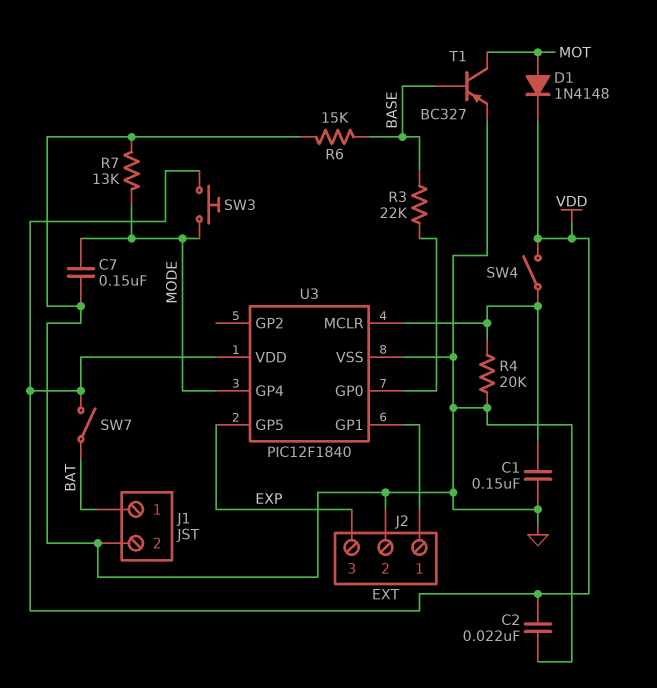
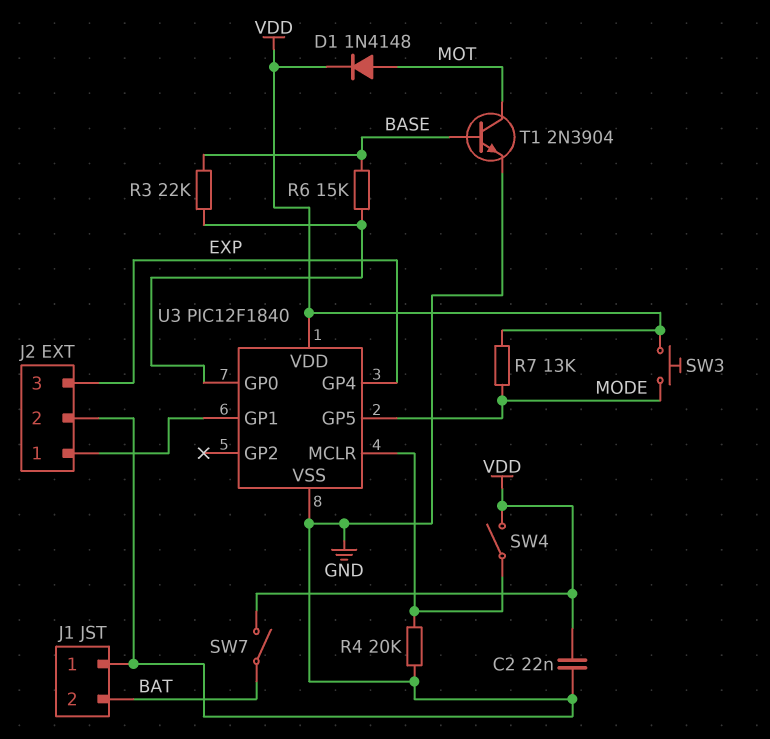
C1: 150nF (GND, U3/MCLR) -> none
C7: 150nF (GND, MODE) -> none
J1 pin 1: BAT -> GND
J1 pin 2: GND -> BAT
R6: 15k (BASE, GND) -> 15k (BASE, U3/GP0)
R7: 13k (GND, MODE) -> 13k (MODE, VDD)
T1: PNP BC327 (B BASE, C MOT, E GND) -> NPN 2N3904 (B BASE, C MOT, E GND)
U3 pin GP4: MODE -> EXP
U3 pin GP5: EXP -> MODE

